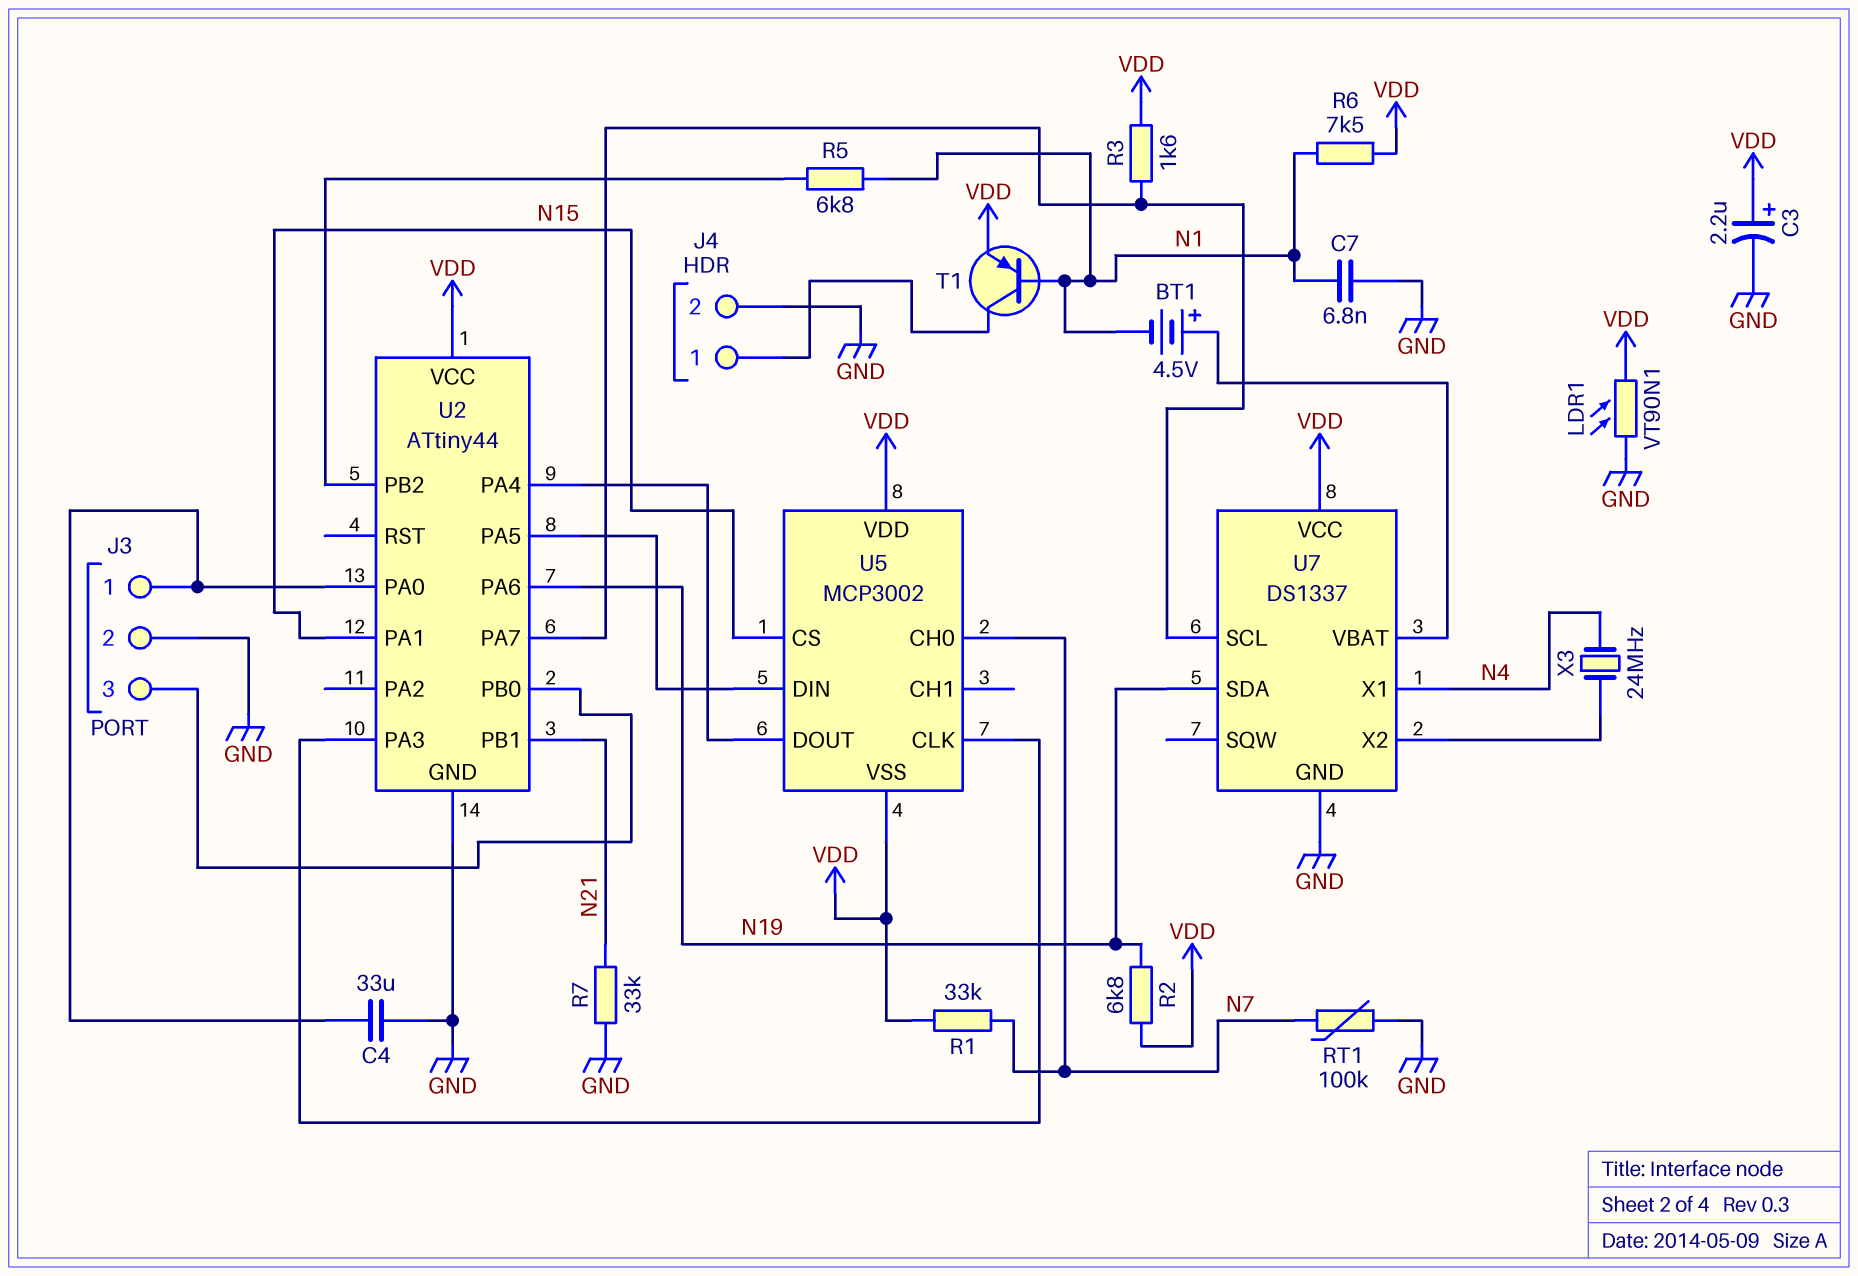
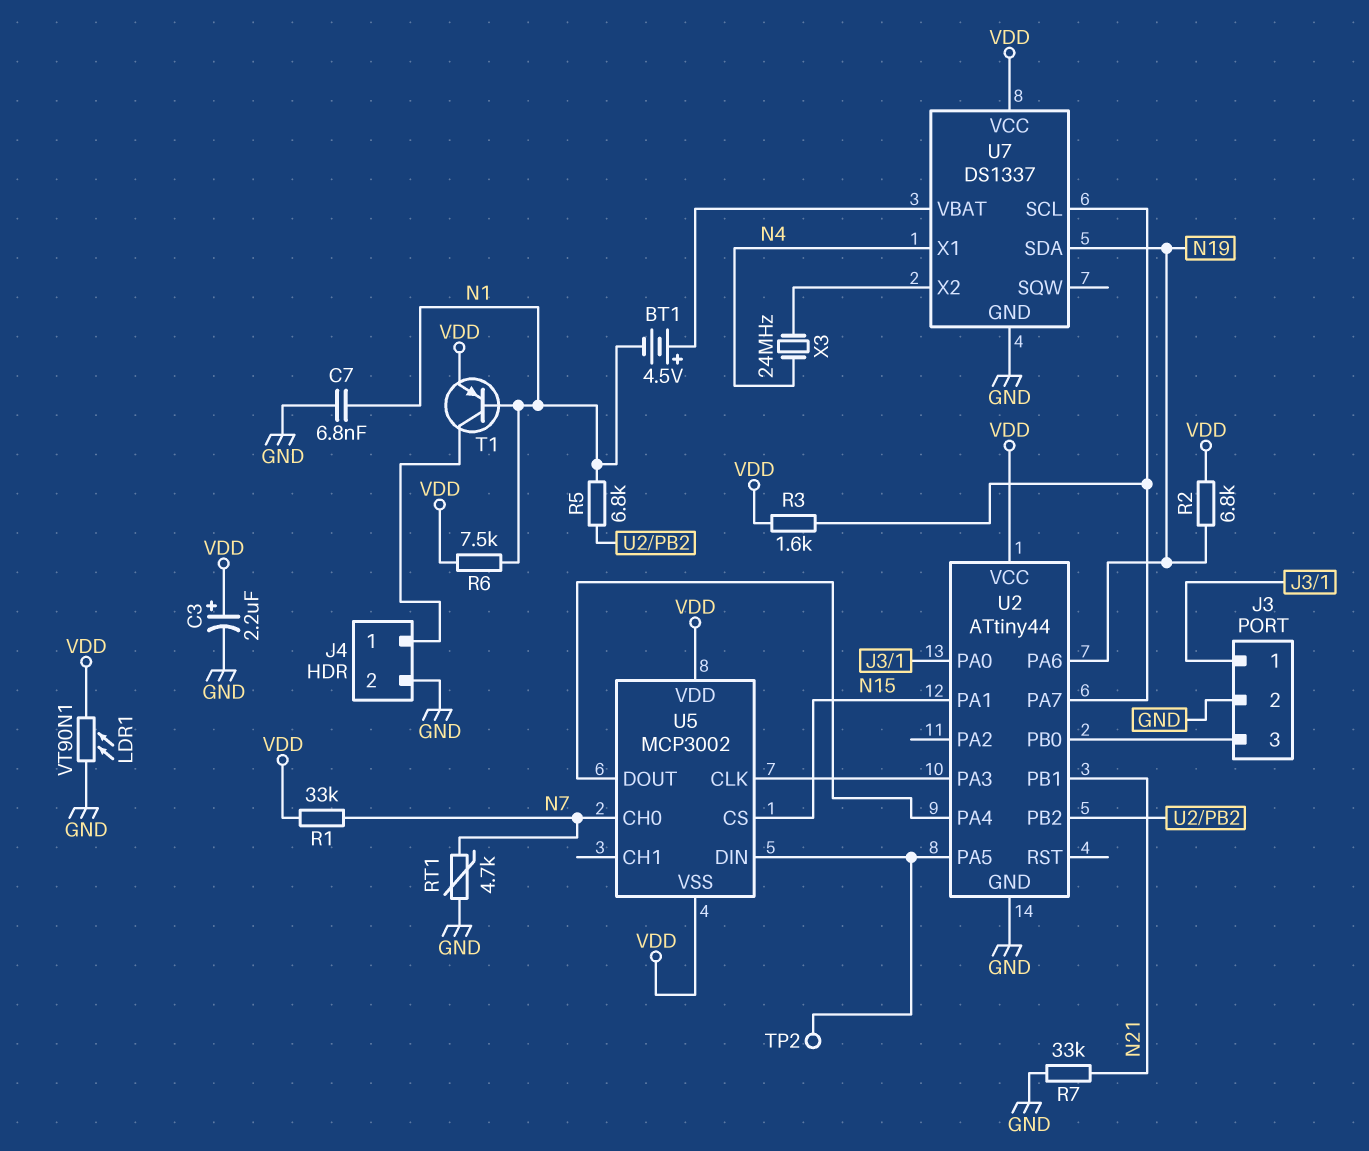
C4: 33uF (GND, J3/1) -> none
RT1: 100k (GND, N7) -> 4.7k (GND, N7)
TP2: none -> test point (U2/PA5)

